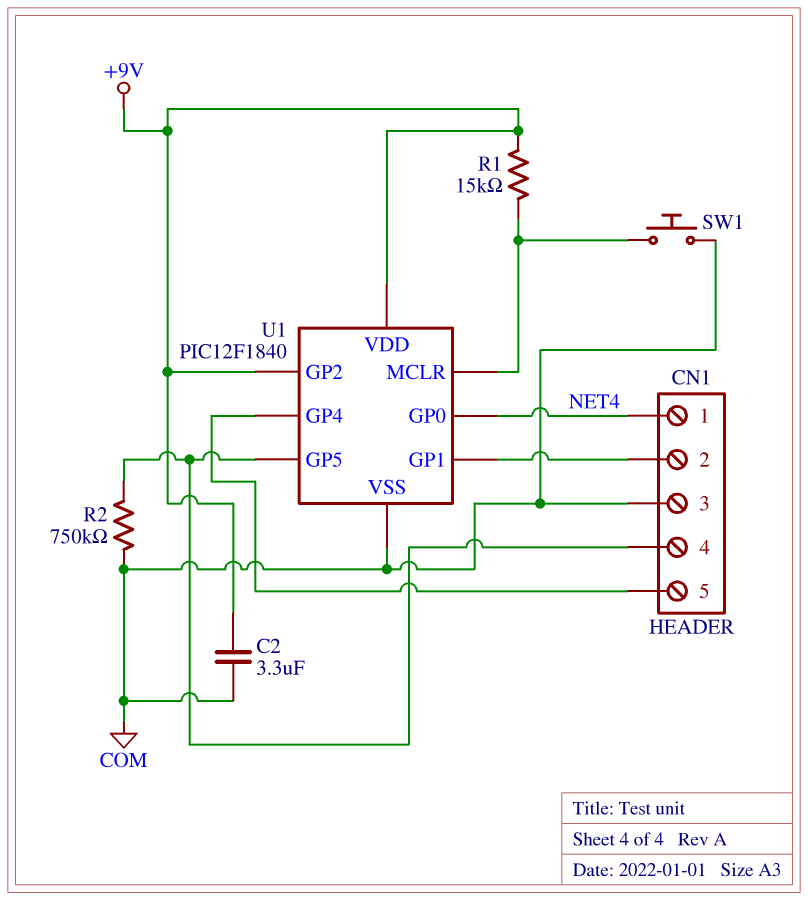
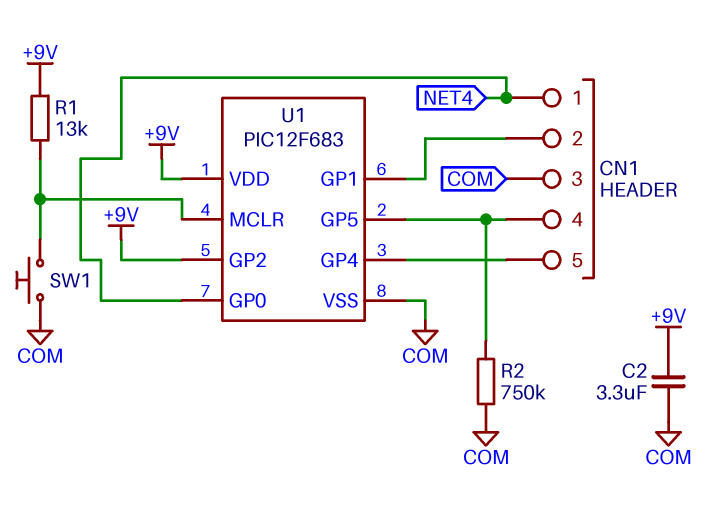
R1: 15k (+9V, U1/MCLR) -> 13k (+9V, U1/MCLR)
U1: PIC12F1840 -> PIC12F683

